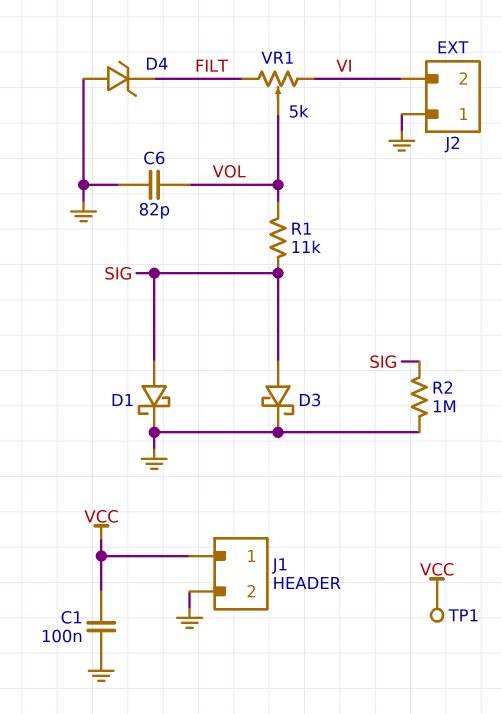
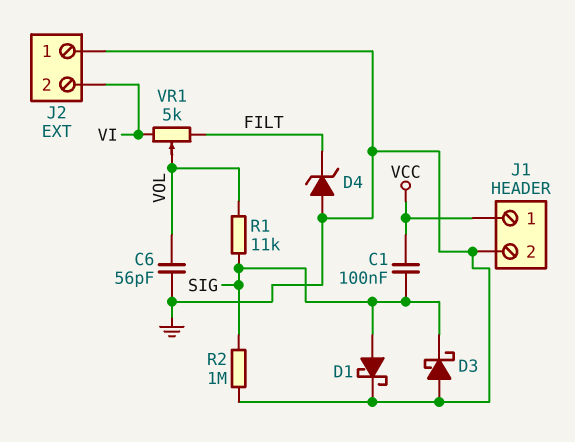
C1: 100nF (GND, VCC) -> 100nF (SIG, VCC)
C6: 82pF (GND, VOL) -> 56pF (GND, VOL)
D3: schottky (A SIG, K GND) -> schottky (A GND, K SIG)
TP1: test point (VCC) -> none

